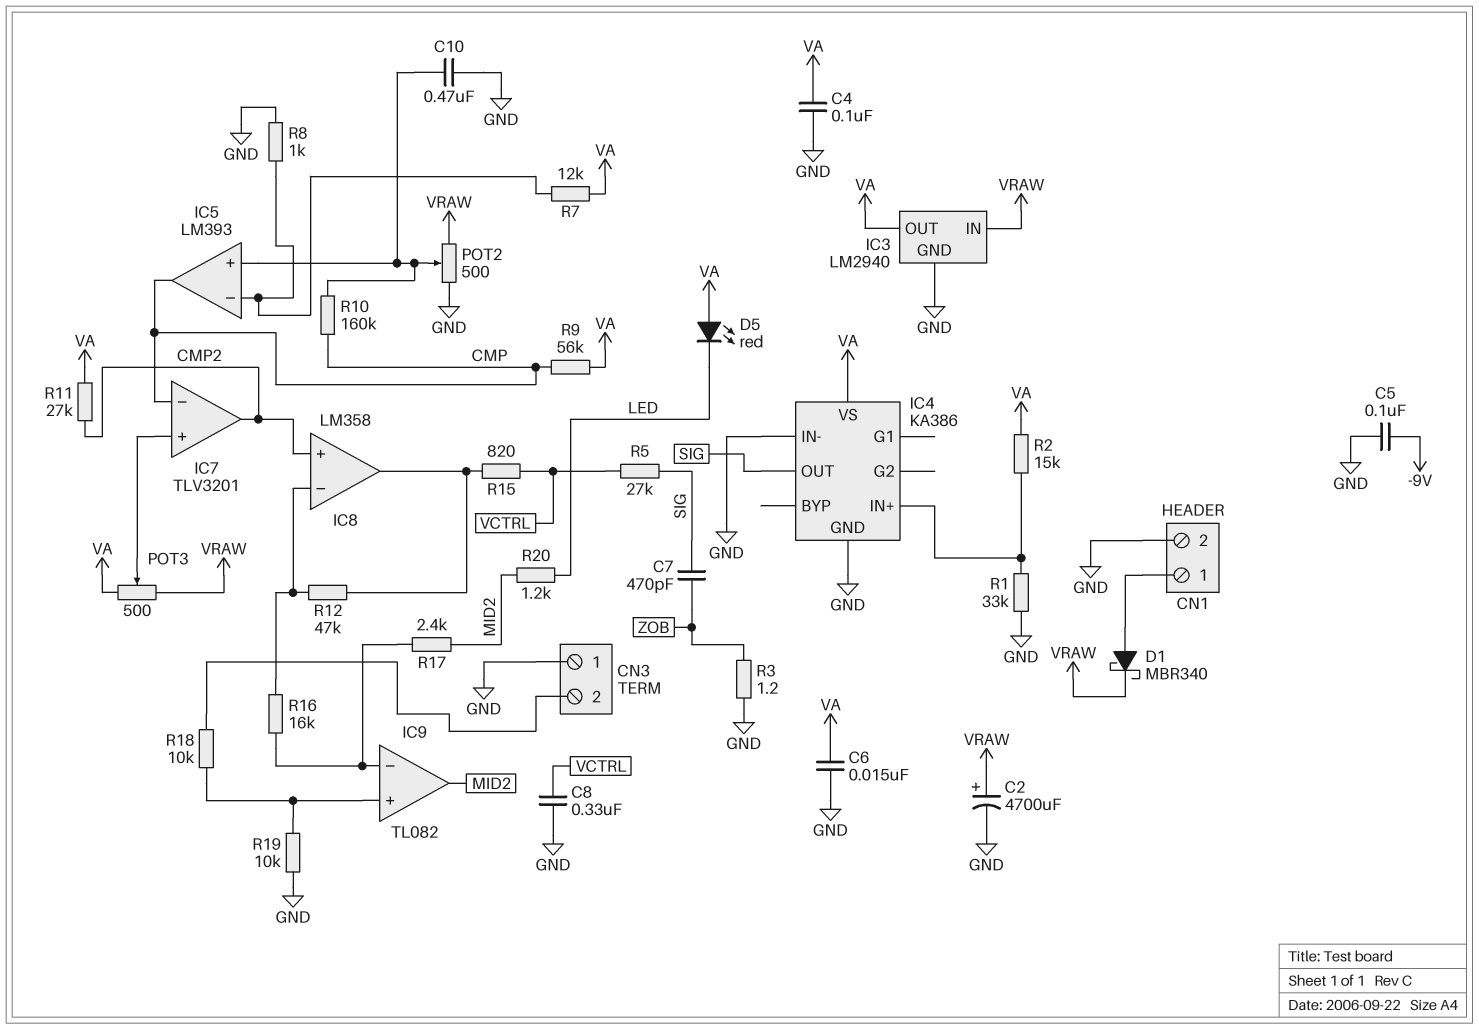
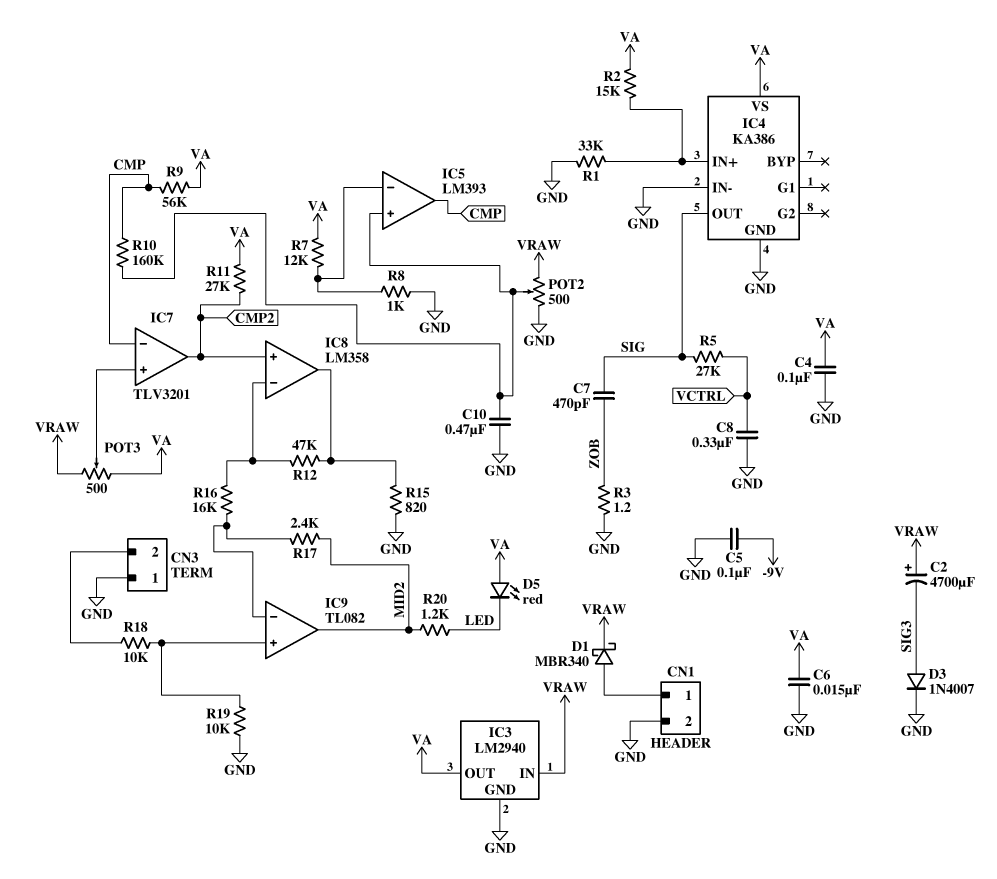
C2: 4700uF (plus VRAW, minus GND) -> 4700uF (plus VRAW, minus SIG3)
D3: none -> diode 1N4007 (A SIG3, K GND)
R15: 820 (IC8/out, VCTRL) -> 820 (GND, IC8/out)

